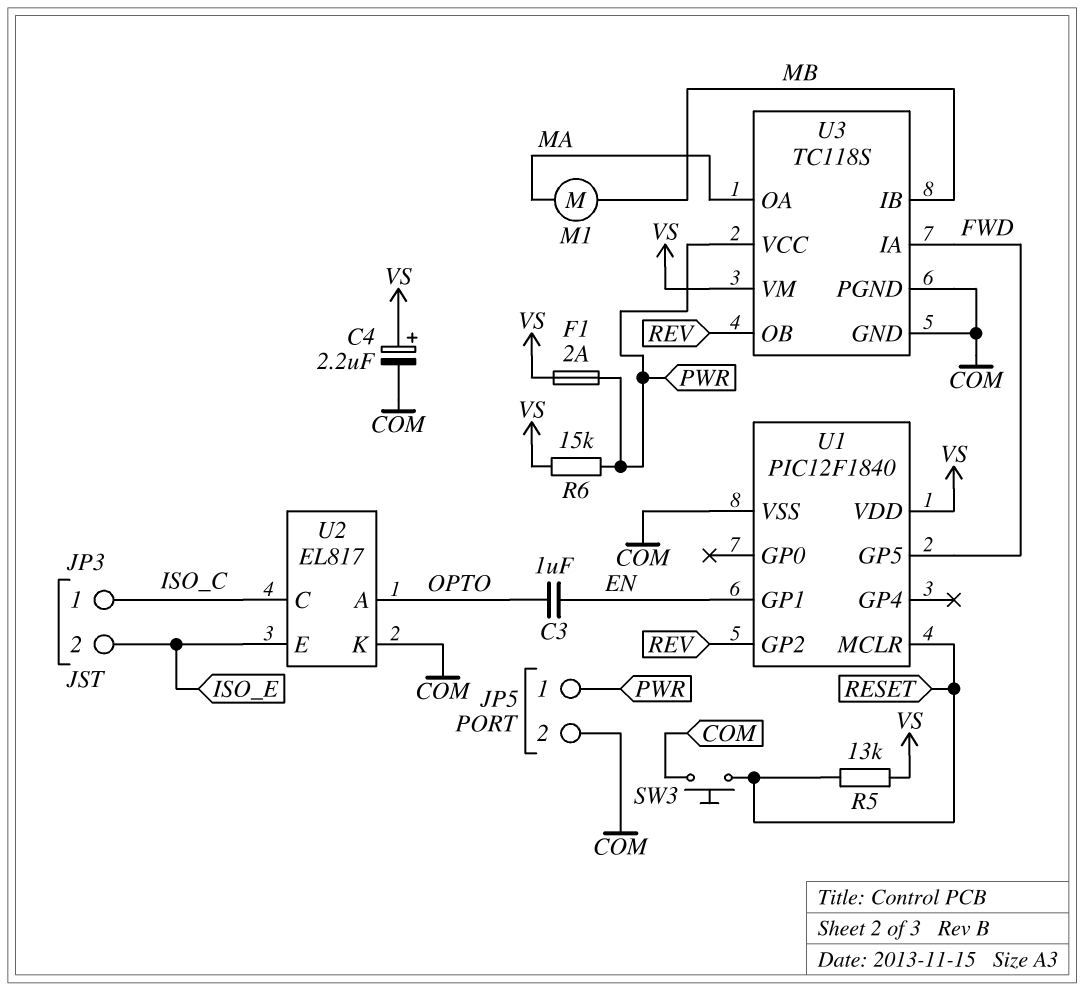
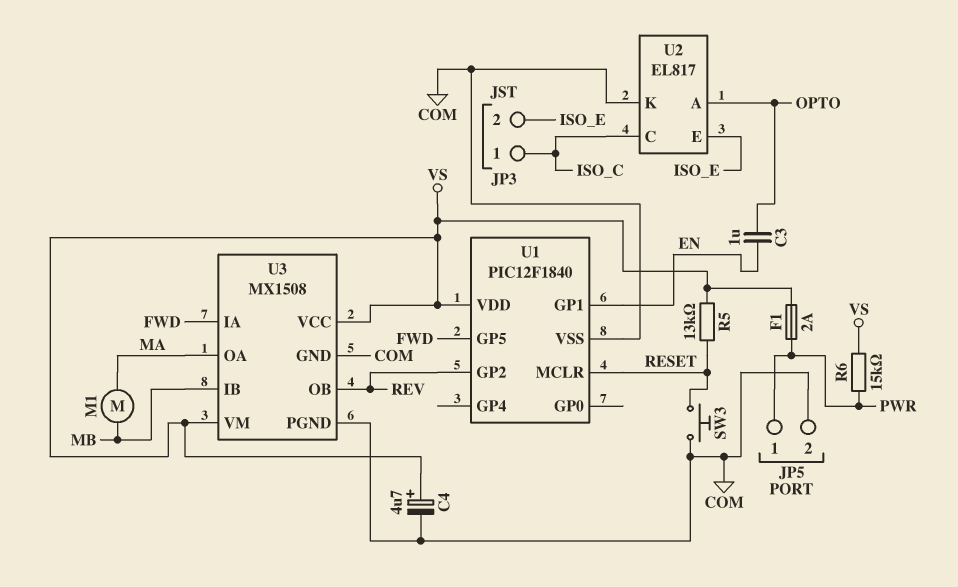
C4: 2.2uF (plus VS, minus COM) -> 4.7uF (plus VS, minus COM)
U3: TC118S -> MX1508
U3 pin VCC: PWR -> VS

